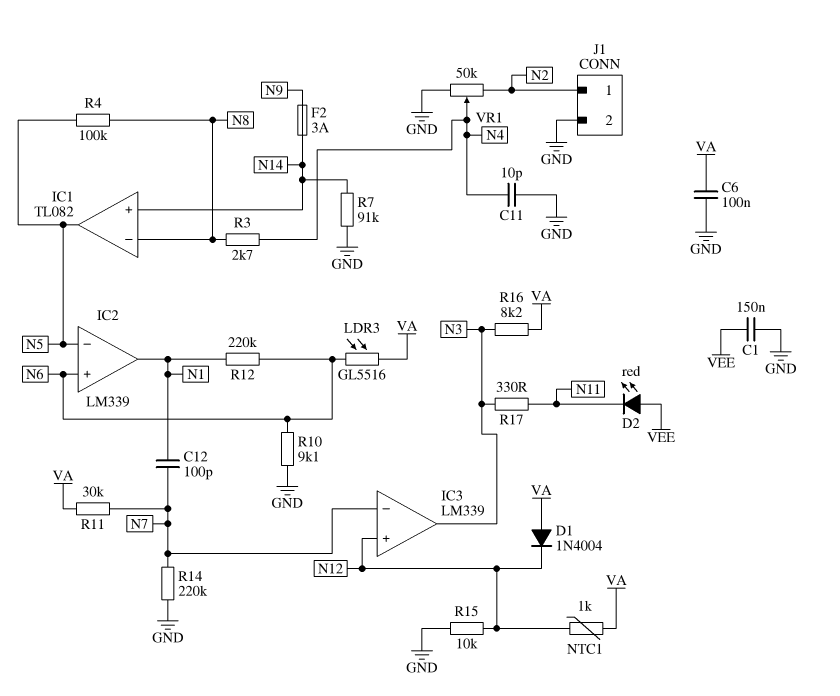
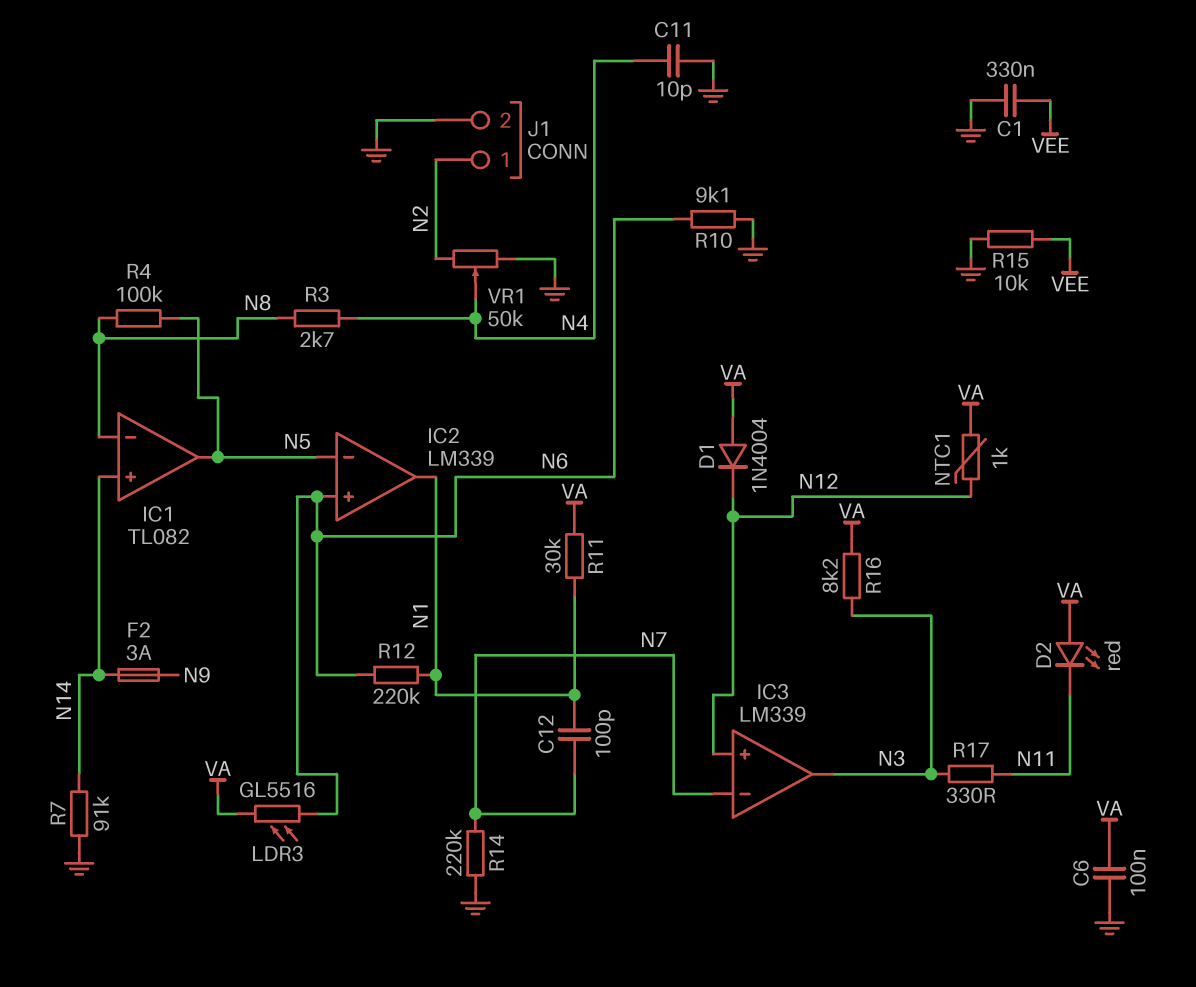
C1: 150nF (GND, VEE) -> 330nF (GND, VEE)
D2: LED red (A VEE, K N11) -> LED red (A VA, K N11)
R11: 30k (N7, VA) -> 30k (N1, VA)
R15: 10k (GND, N12) -> 10k (GND, VEE)

